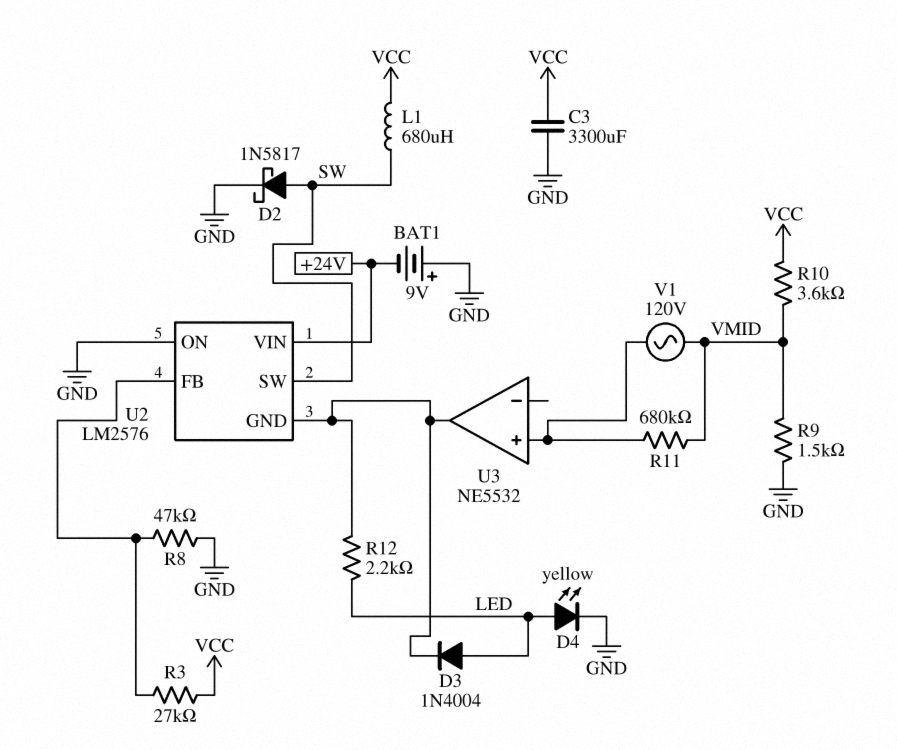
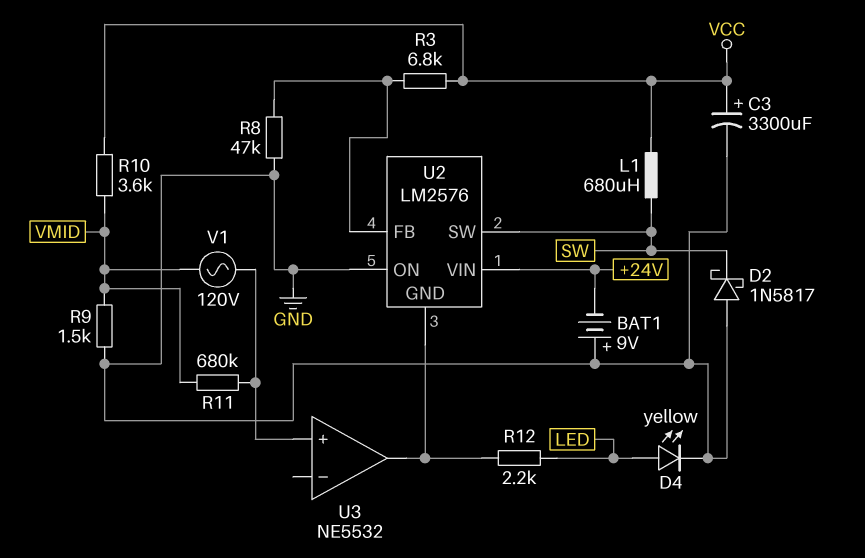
C3: 3300uF (GND, VCC) -> 3300uF (plus VCC, minus GND)
D2: schottky 1N5817 (A SW, K GND) -> schottky 1N5817 (A GND, K SW)
D3: diode 1N4004 (A LED, K U2/GND) -> none
R3: 27k (U2/FB, VCC) -> 6.8k (U2/FB, VCC)

